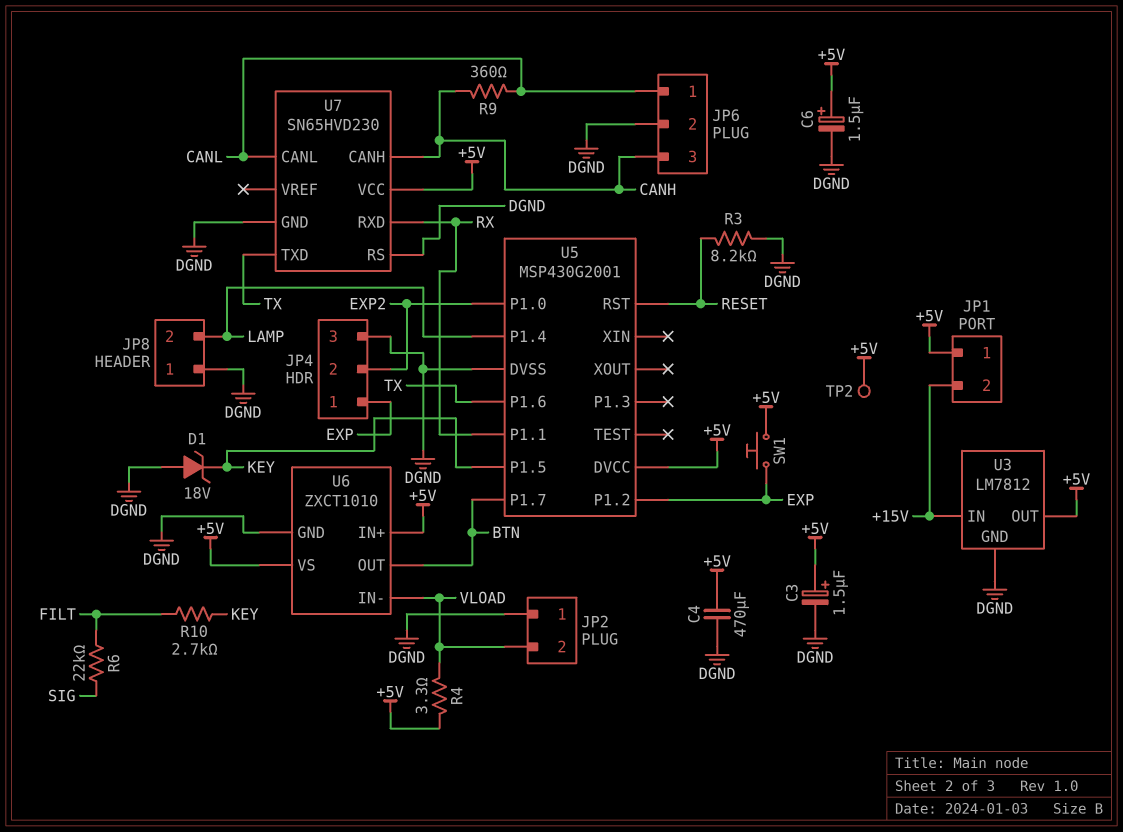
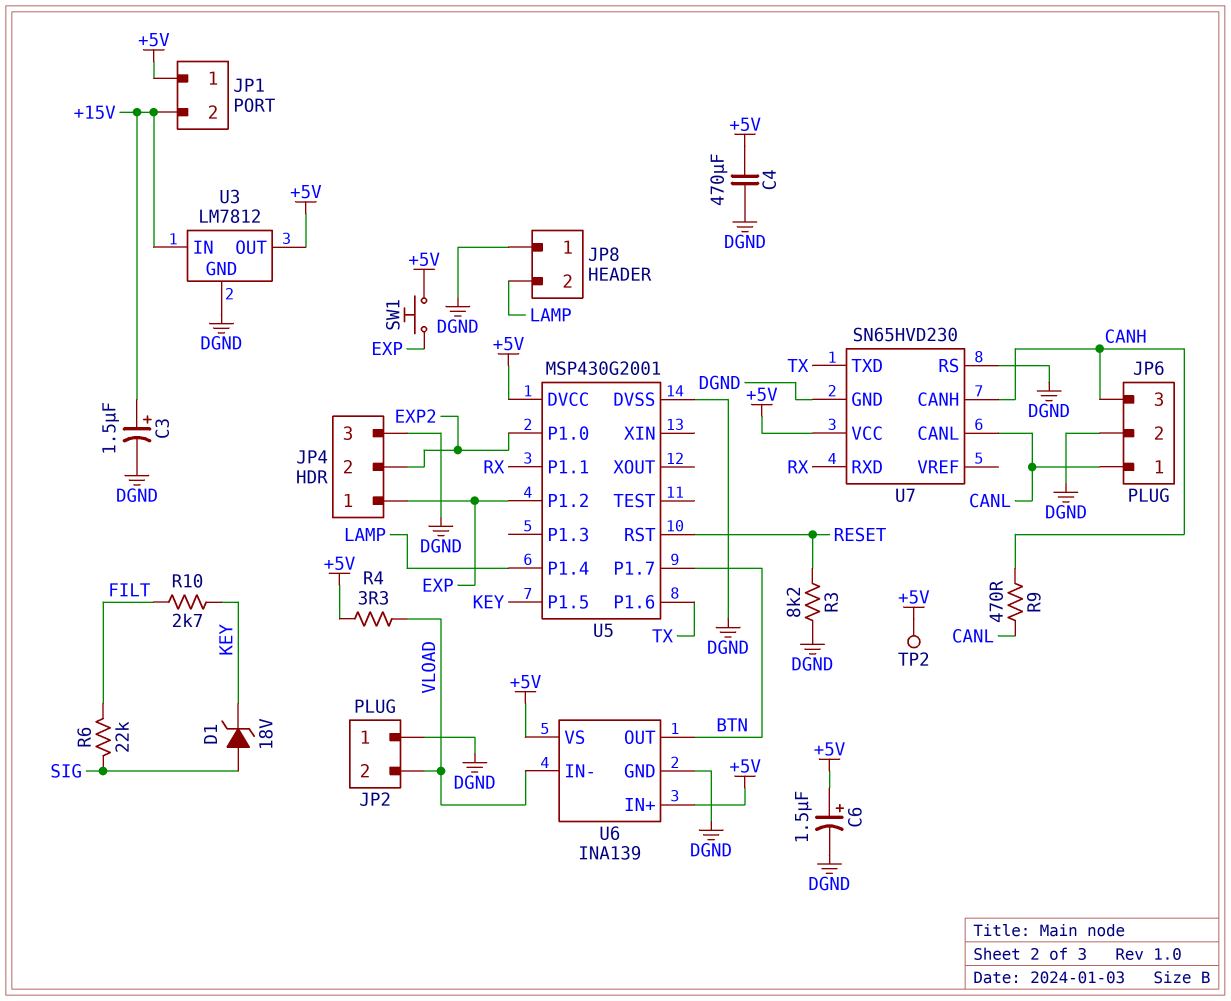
C3: 1.5uF (plus +5V, minus DGND) -> 1.5uF (plus +15V, minus DGND)
D1: zener 18V (A DGND, K KEY) -> zener 18V (A SIG, K KEY)
R9: 360 (CANH, CANL) -> 470 (CANH, CANL)
U6: ZXCT1010 -> INA139

